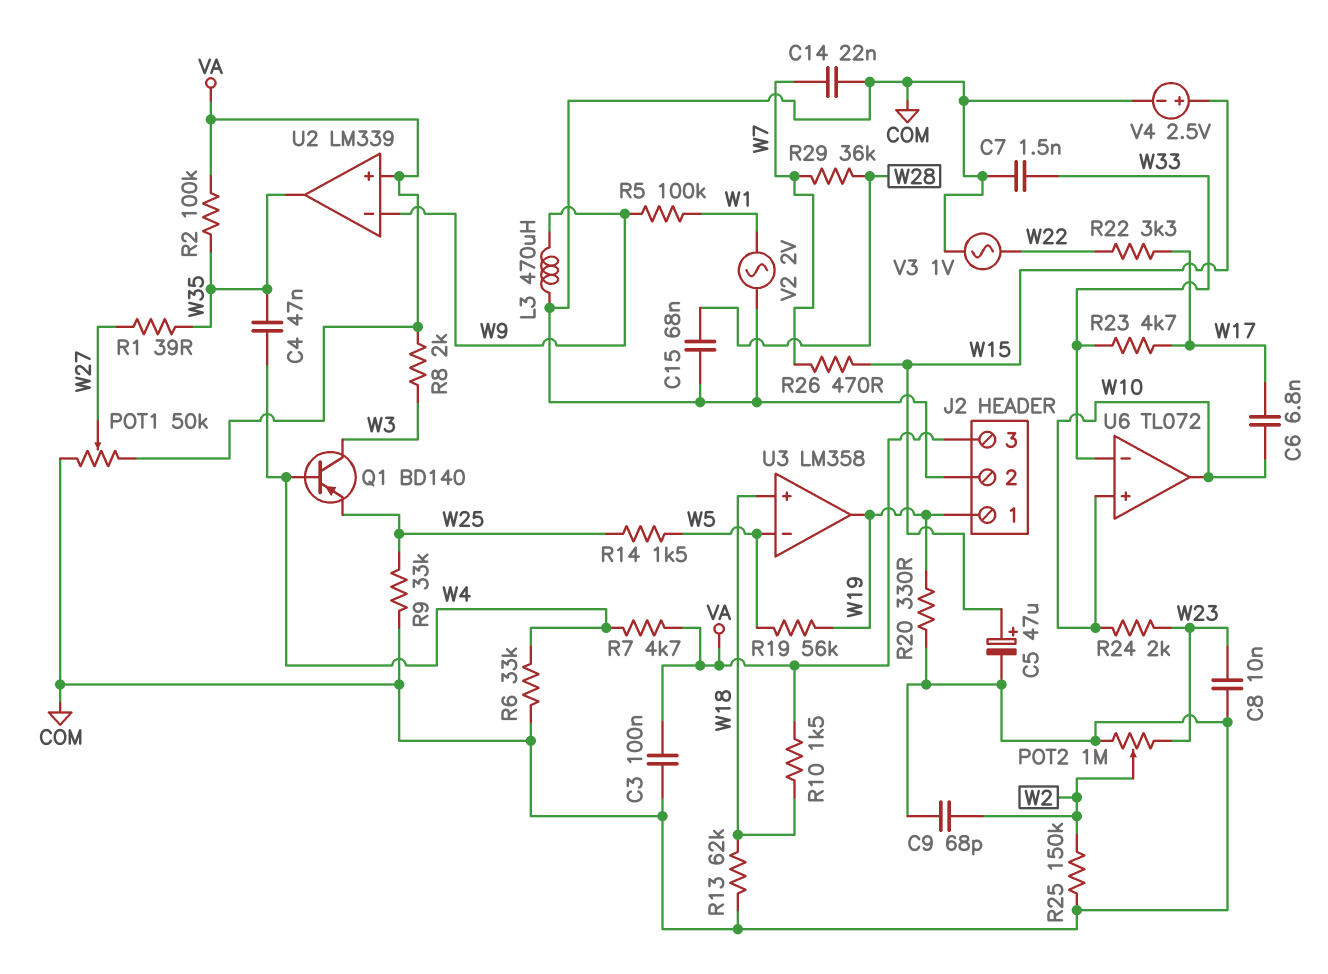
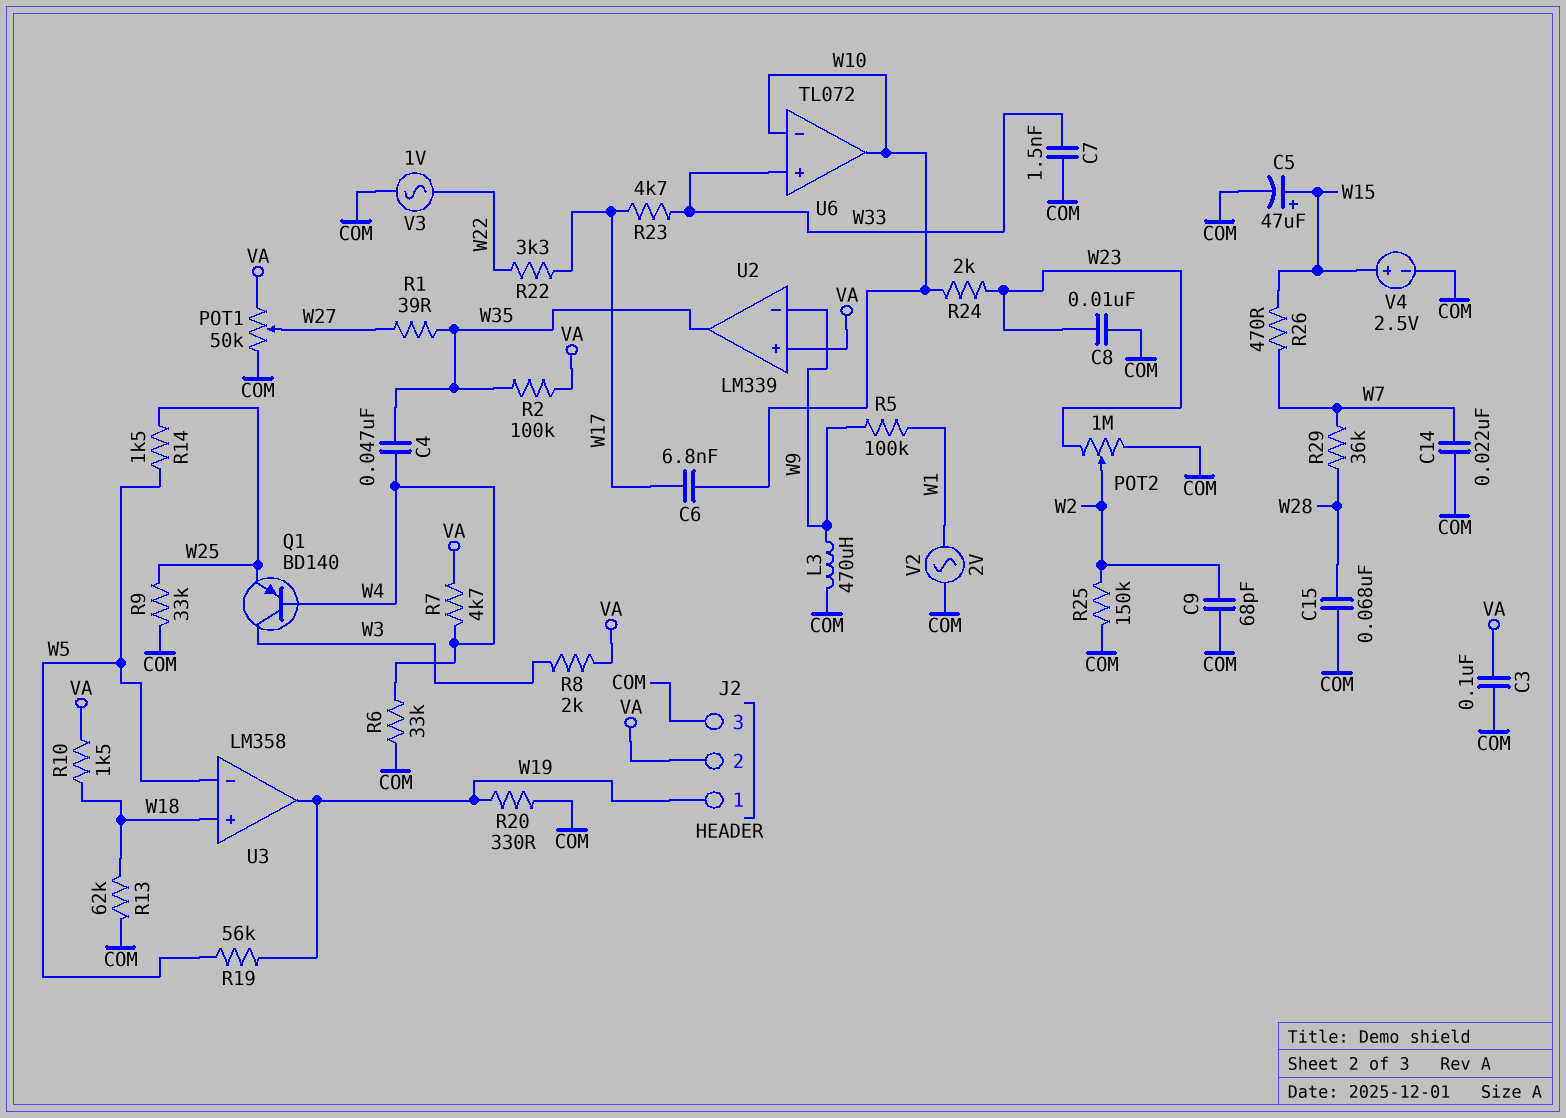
J2 pin 2: COM -> VA
J2 pin 3: VA -> COM
U6 pin in+: W10 -> W33
U6 pin in-: W33 -> W10

